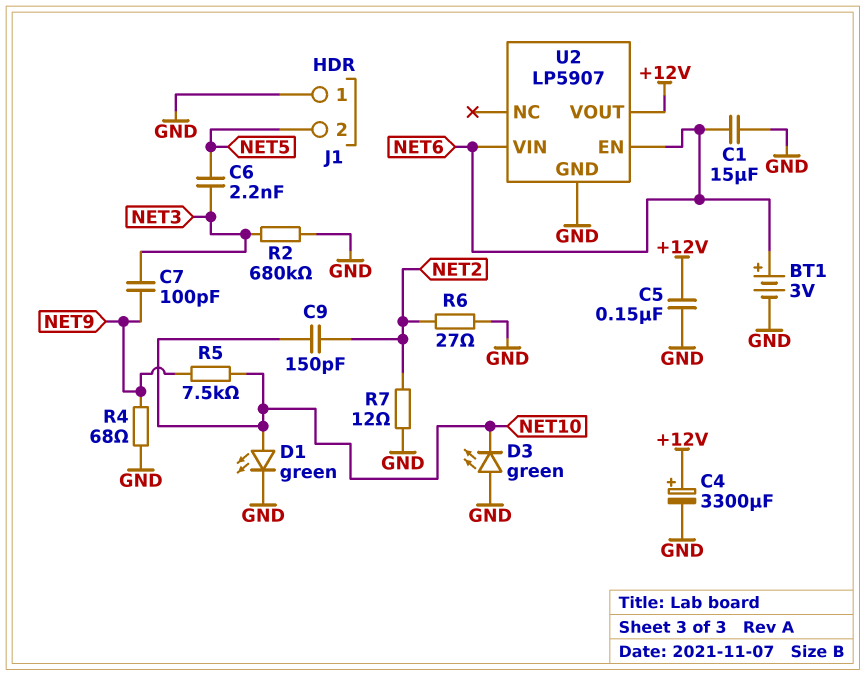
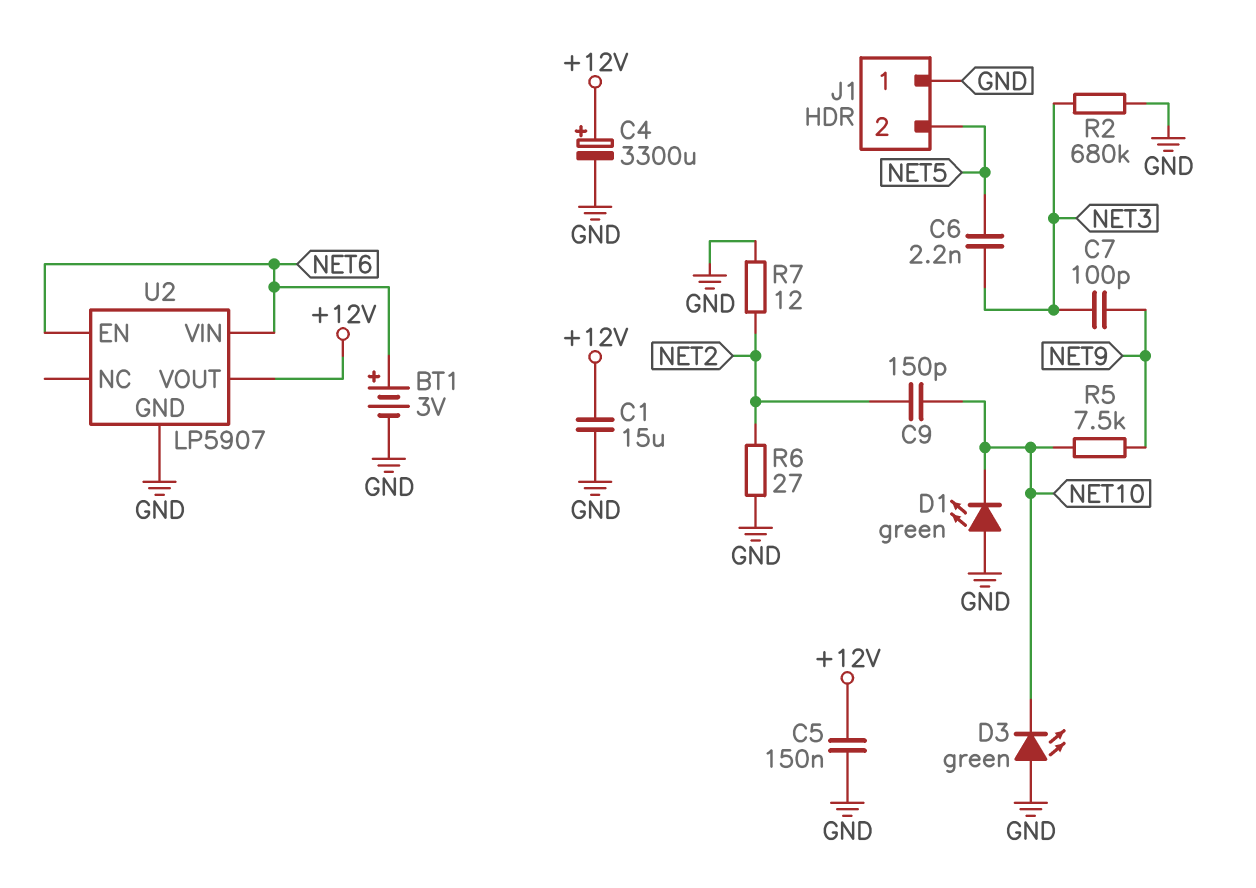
C1: 15uF (GND, NET6) -> 15uF (+12V, GND)
D1: LED green (A NET10, K GND) -> LED green (A GND, K NET10)
R4: 68 (GND, NET9) -> none

